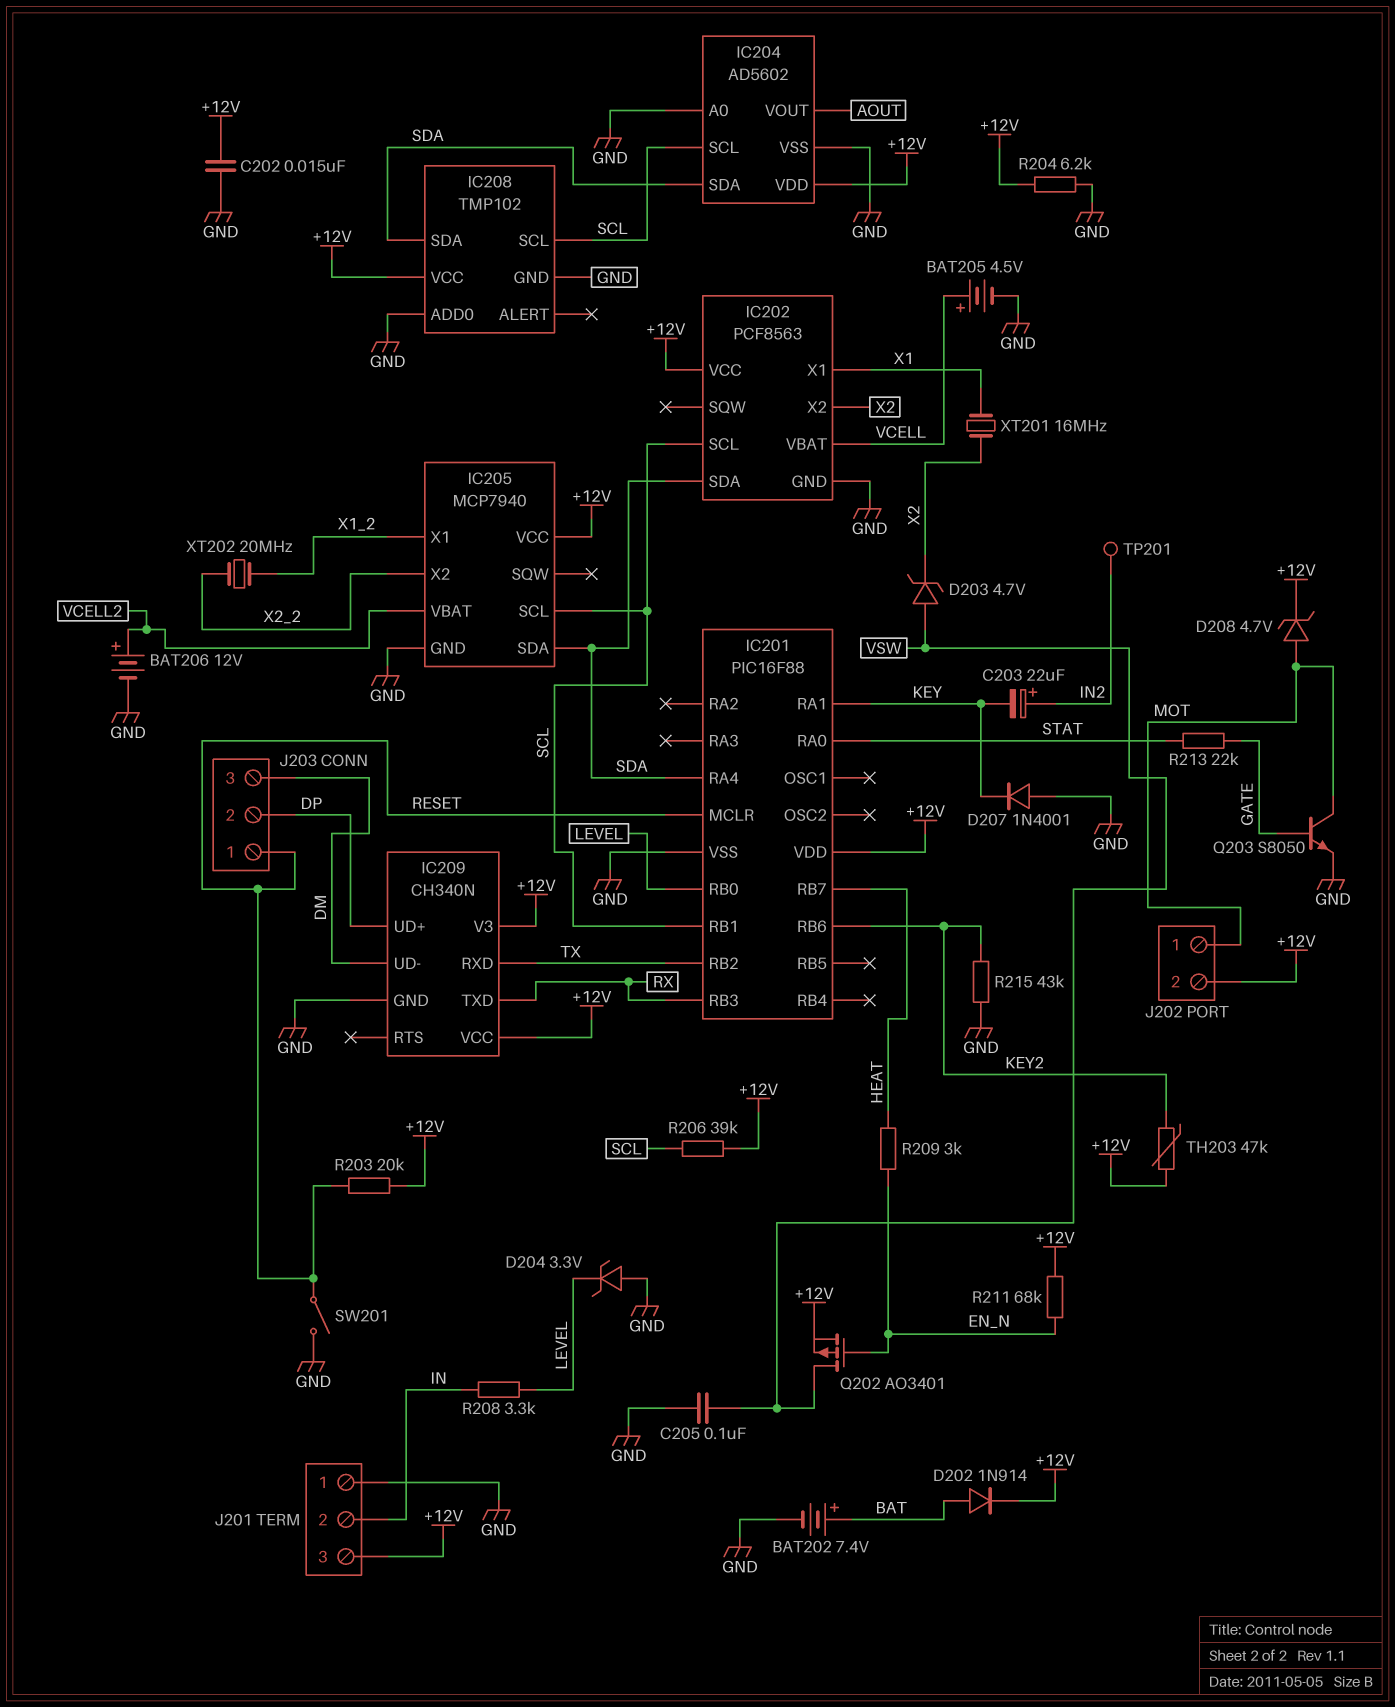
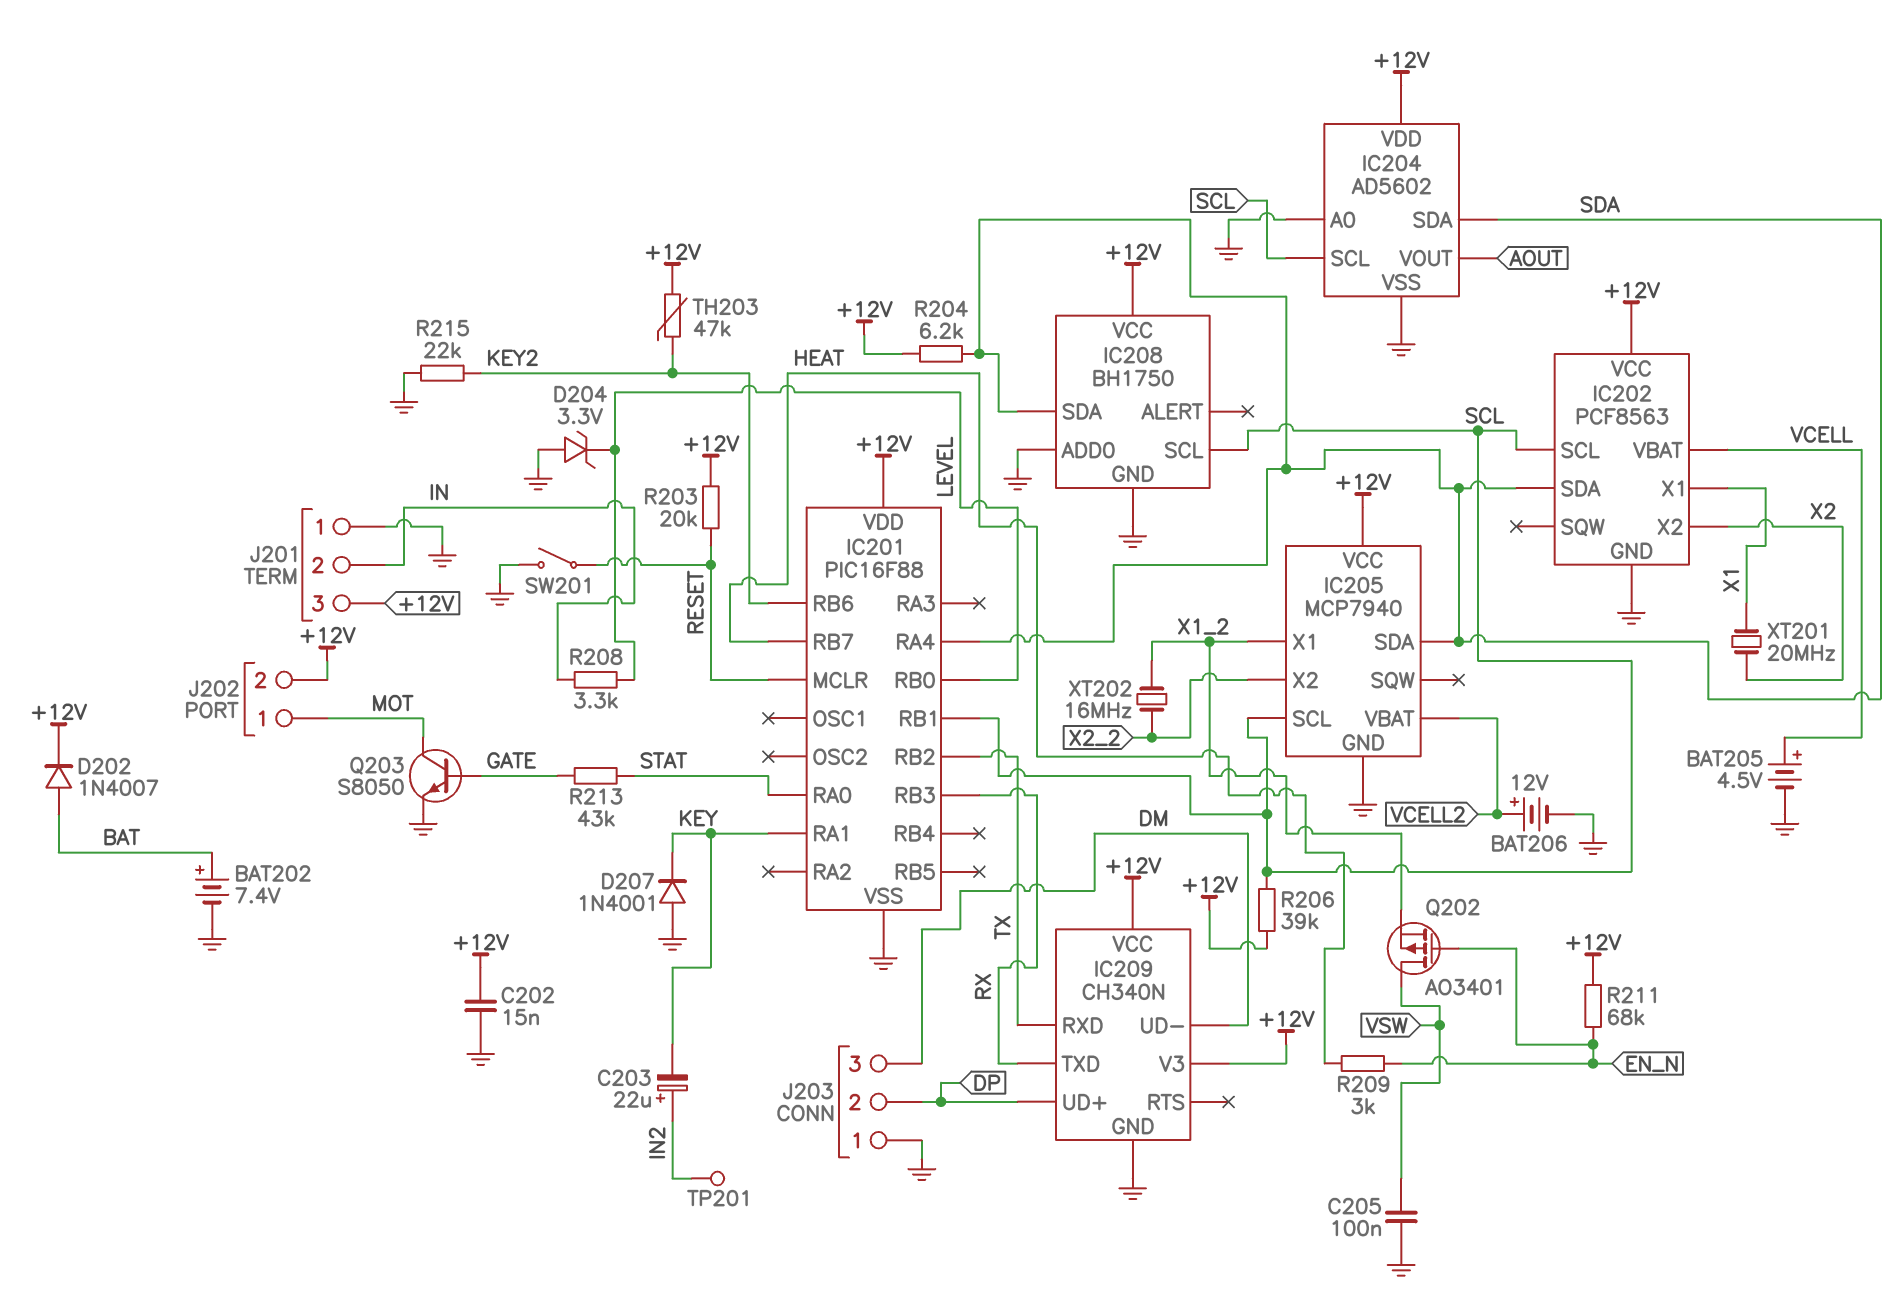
D202: diode 1N914 (A BAT, K +12V) -> diode 1N4007 (A BAT, K +12V)
D203: zener 4.7V (A VSW, K X2) -> none
D208: zener 4.7V (A MOT, K +12V) -> none
IC208: TMP102 -> BH1750
J203 pin 1: RESET -> GND
Q202: PMOS AO3401 (G EN_N, D VSW, S +12V) -> PMOS AO3401 (G EN_N, D VSW, S X1_2)
R204: 6.2k (+12V, GND) -> 6.2k (+12V, SDA)
R213: 22k (GATE, STAT) -> 43k (GATE, STAT)
R215: 43k (GND, KEY2) -> 22k (GND, KEY2)
XT201: 16MHz (X1, X2) -> 20MHz (X1, X2)
XT202: 20MHz (X1_2, X2_2) -> 16MHz (X1_2, X2_2)

